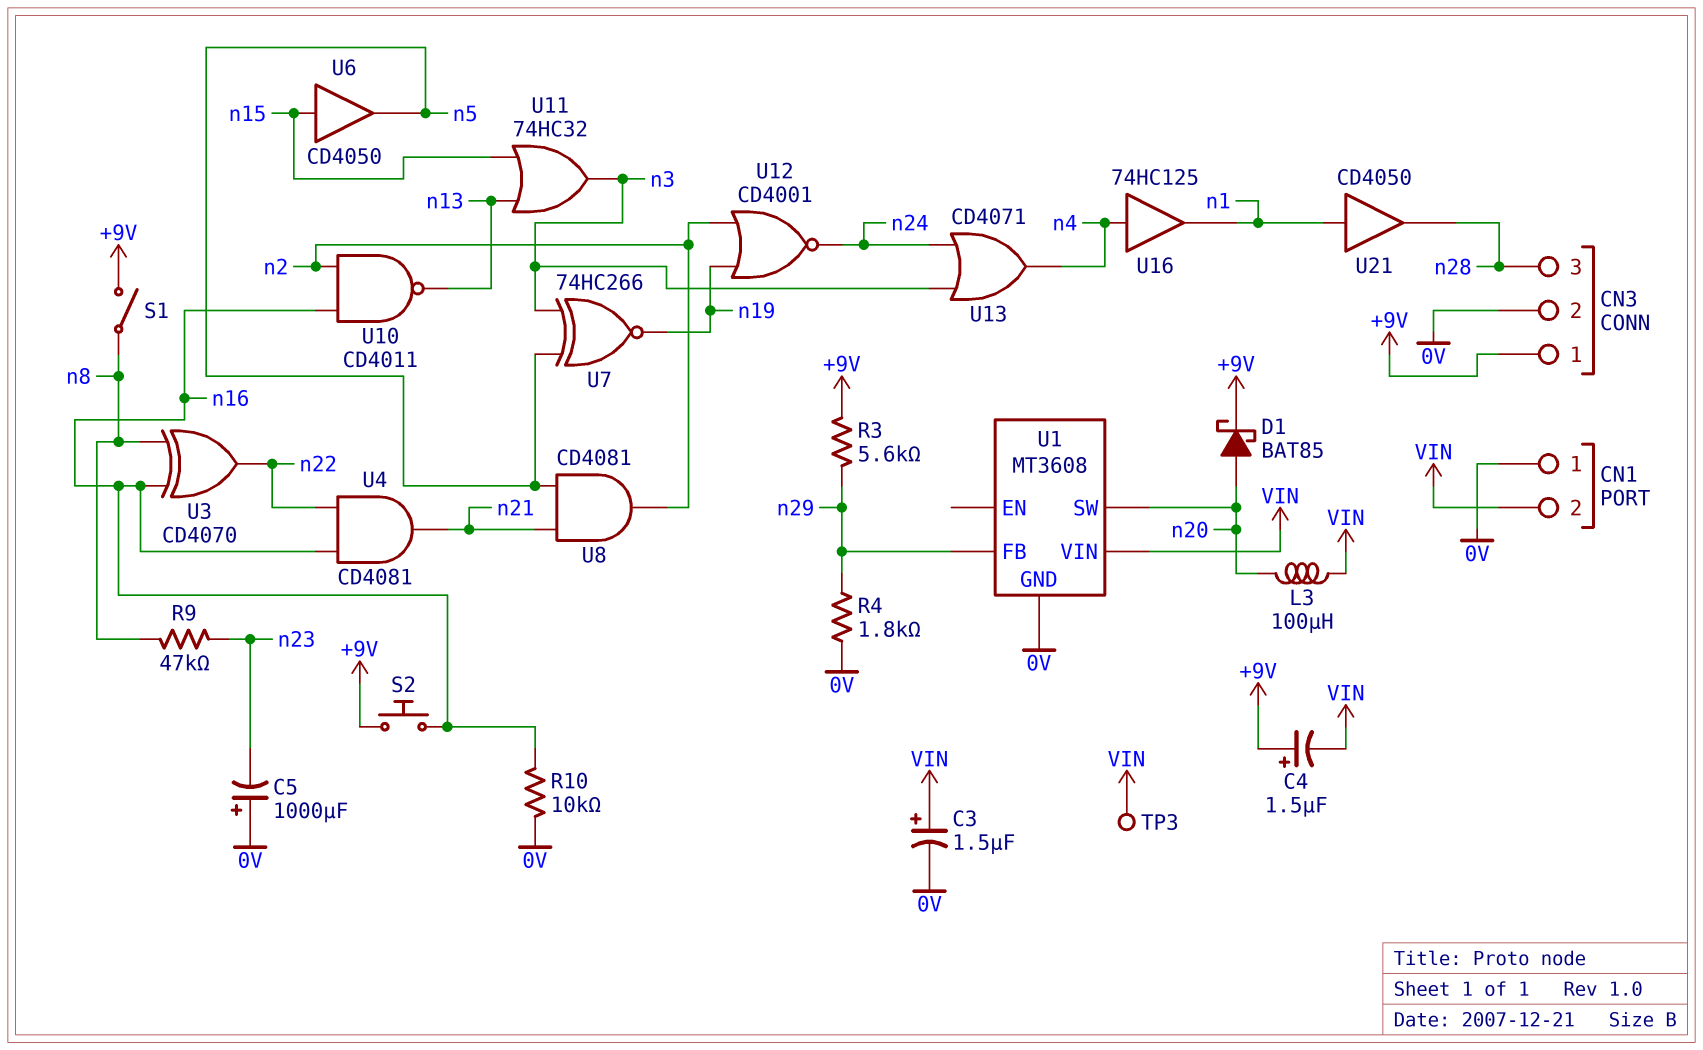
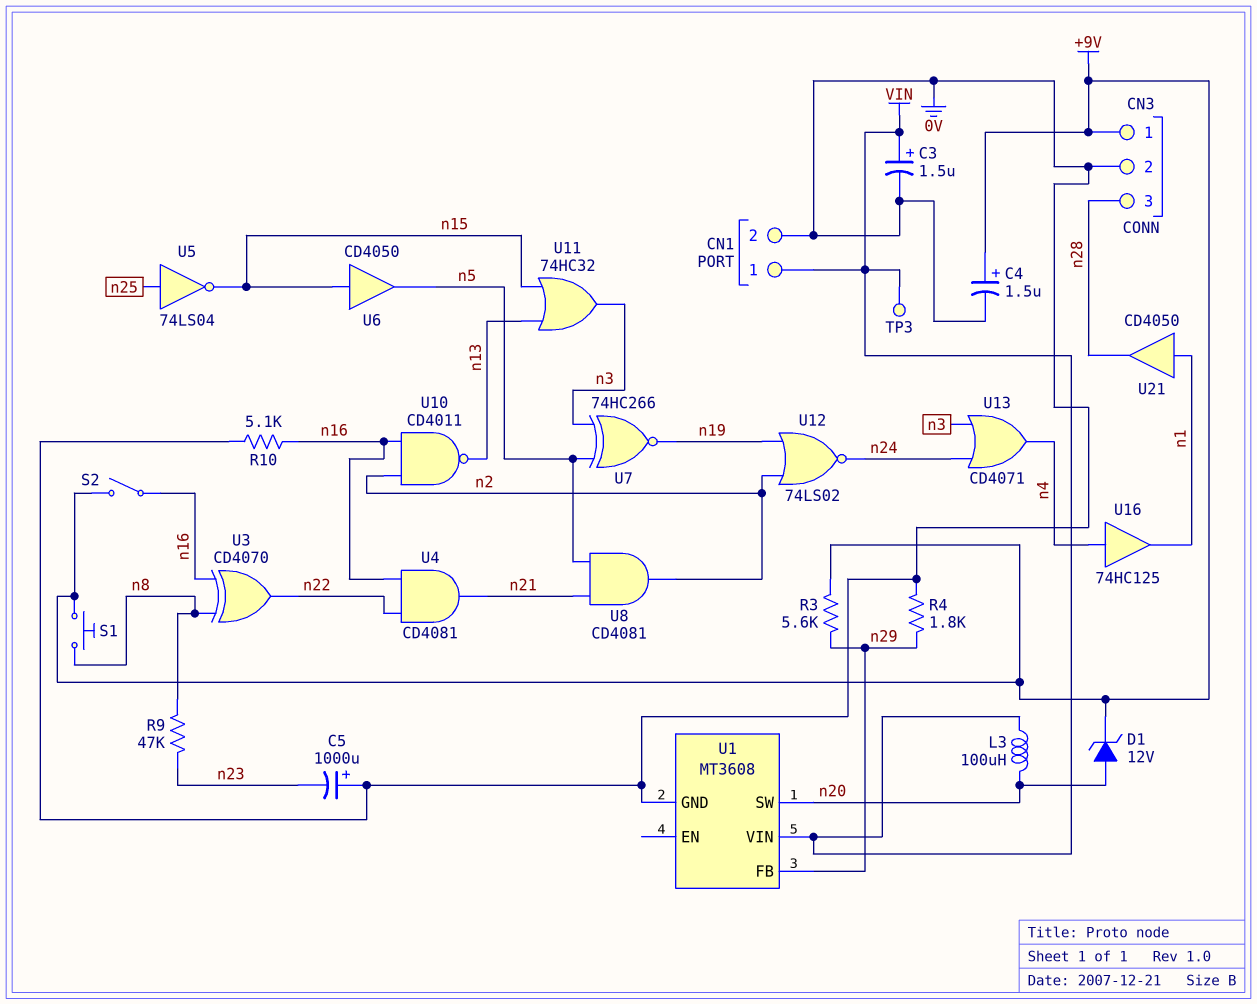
C4: 1.5uF (plus +9V, minus VIN) -> 1.5uF (plus +9V, minus 0V)
CN1 pin 1: 0V -> VIN
CN1 pin 2: VIN -> 0V
D1: schottky BAT85 (A n20, K +9V) -> zener 12V (A n20, K +9V)
R10: 10k (0V, n16) -> 5.1k (0V, n16)
S1: switch (+9V, n8) -> button (+9V, n8)
S2: button (+9V, n16) -> switch (+9V, n16)
U5: none -> NOT 74LS04 (in n25, out n15)
U12: NOR CD4001 (in n2, in n19, out n24) -> NOR 74LS02 (in n2, in n19, out n24)

